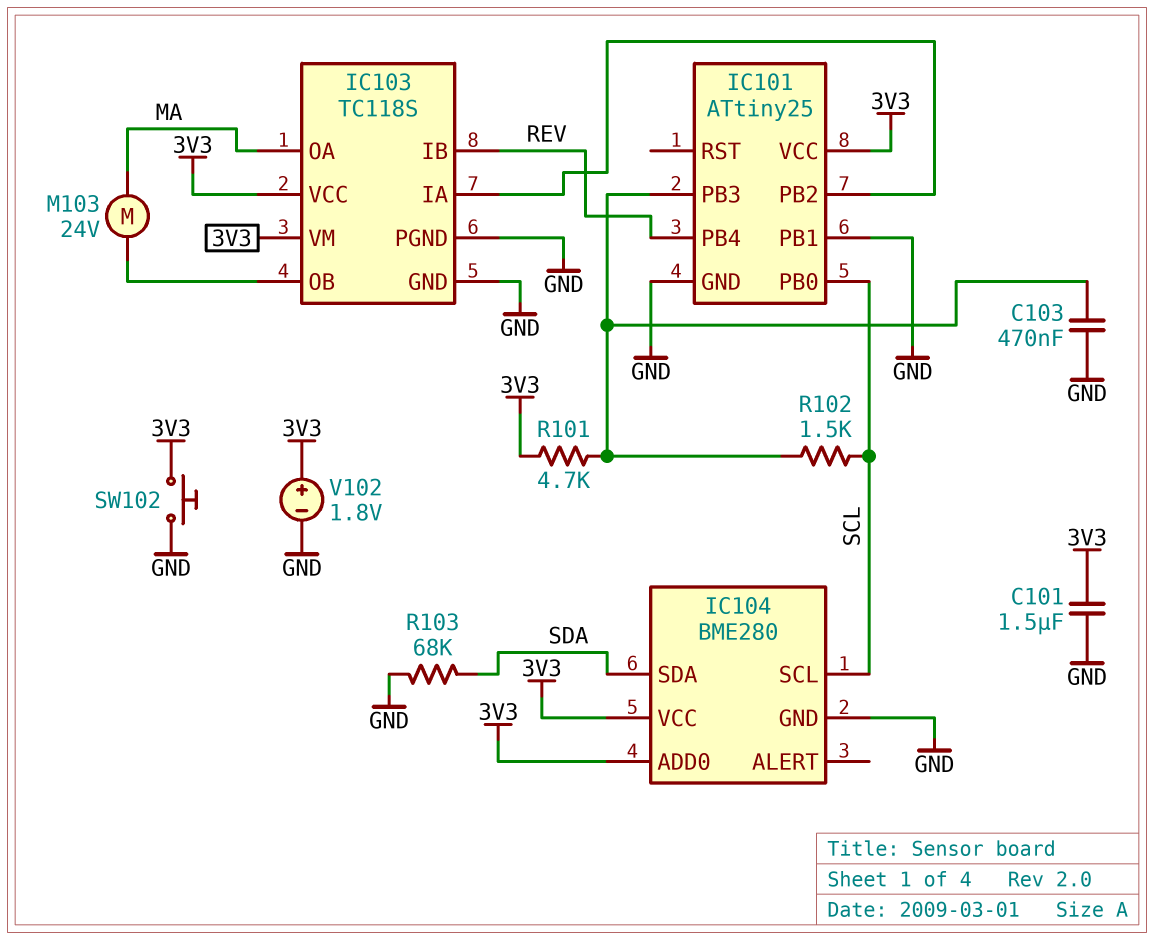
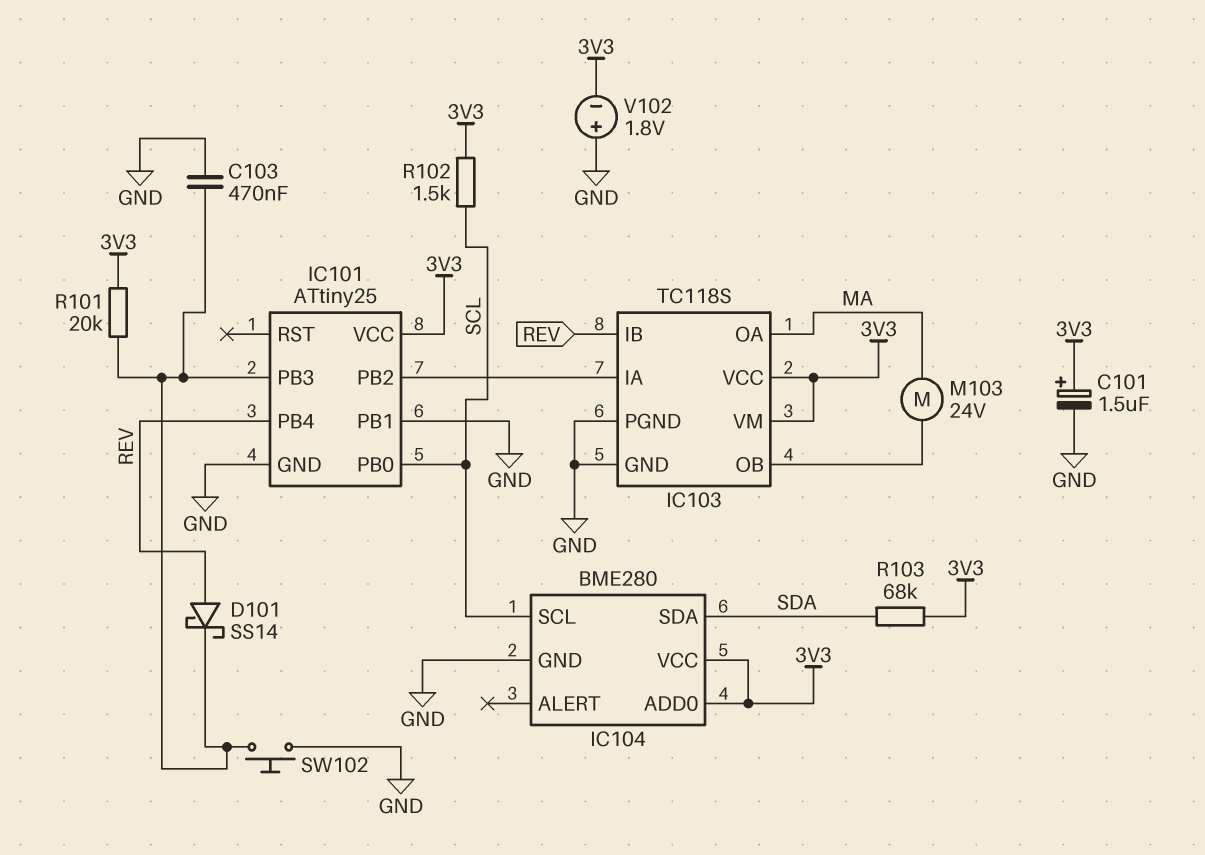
C101: 1.5uF (3V3, GND) -> 1.5uF (plus 3V3, minus GND)
D101: none -> schottky SS14 (A REV, K IC101/PB3)
R101: 4.7k (3V3, IC101/PB3) -> 20k (3V3, IC101/PB3)
R102: 1.5k (IC101/PB3, SCL) -> 1.5k (3V3, SCL)
R103: 68k (GND, SDA) -> 68k (3V3, SDA)
SW102: button (3V3, GND) -> button (GND, IC101/PB3)
V102: 1.8V (plus 3V3, minus GND) -> 1.8V (plus GND, minus 3V3)

